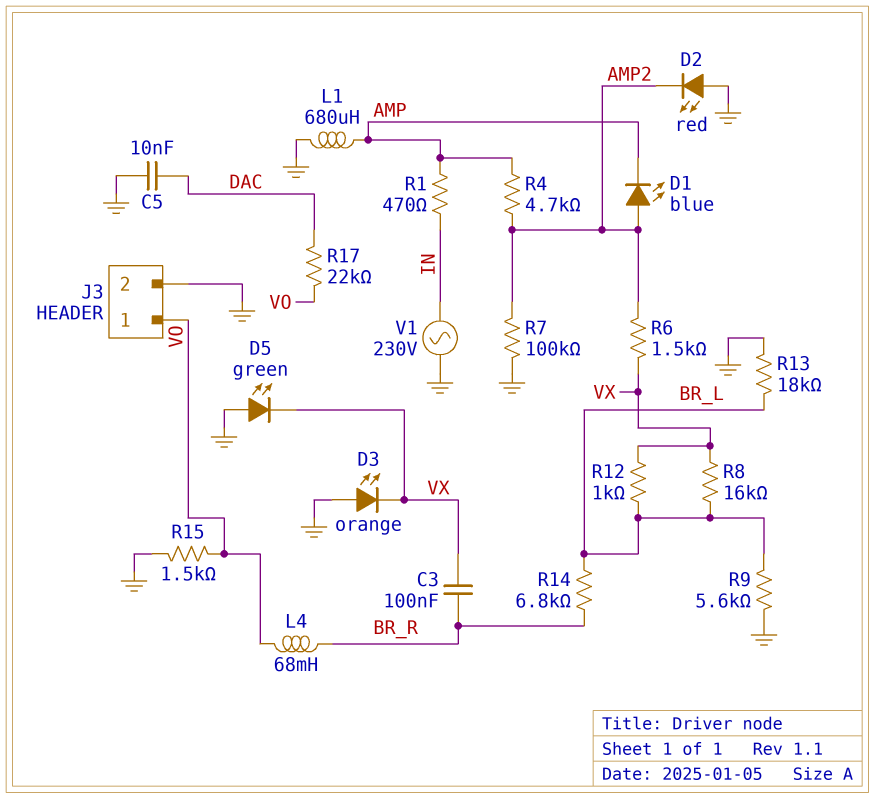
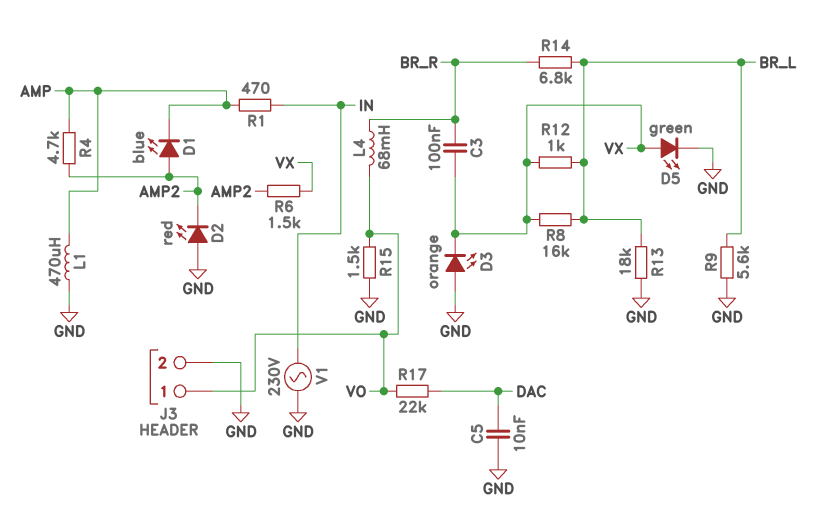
D5: LED green (A GND, K VX) -> LED green (A VX, K GND)
L1: 680uH (AMP, GND) -> 470uH (AMP, GND)
R7: 100k (AMP2, GND) -> none

